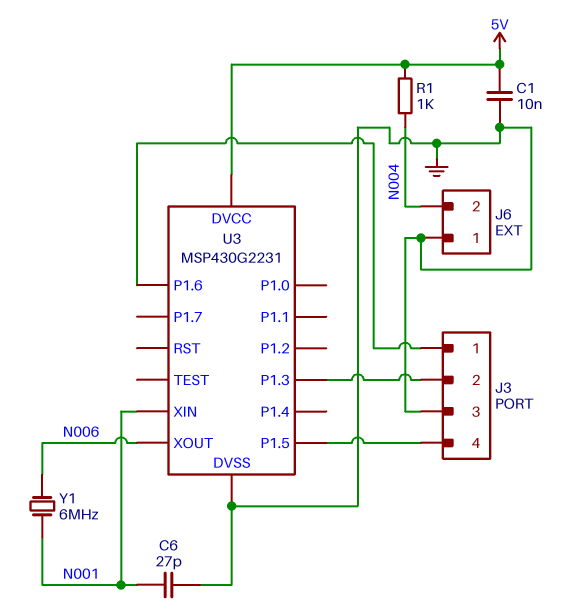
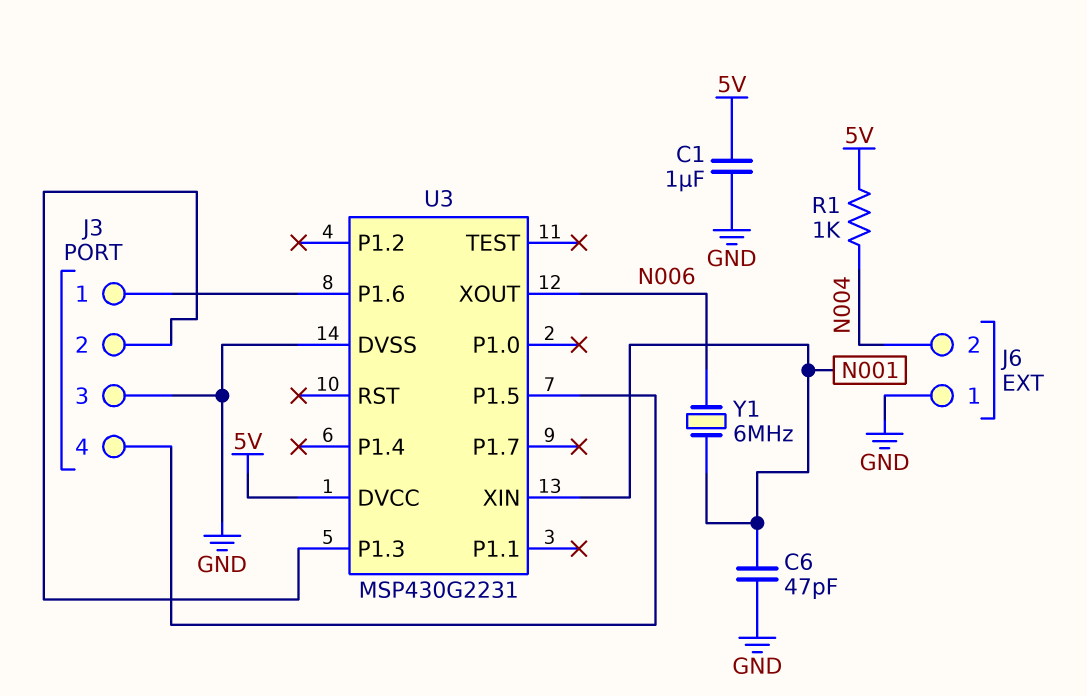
C1: 10nF (5V, GND) -> 1uF (5V, GND)
C6: 27pF (GND, N001) -> 47pF (GND, N001)

